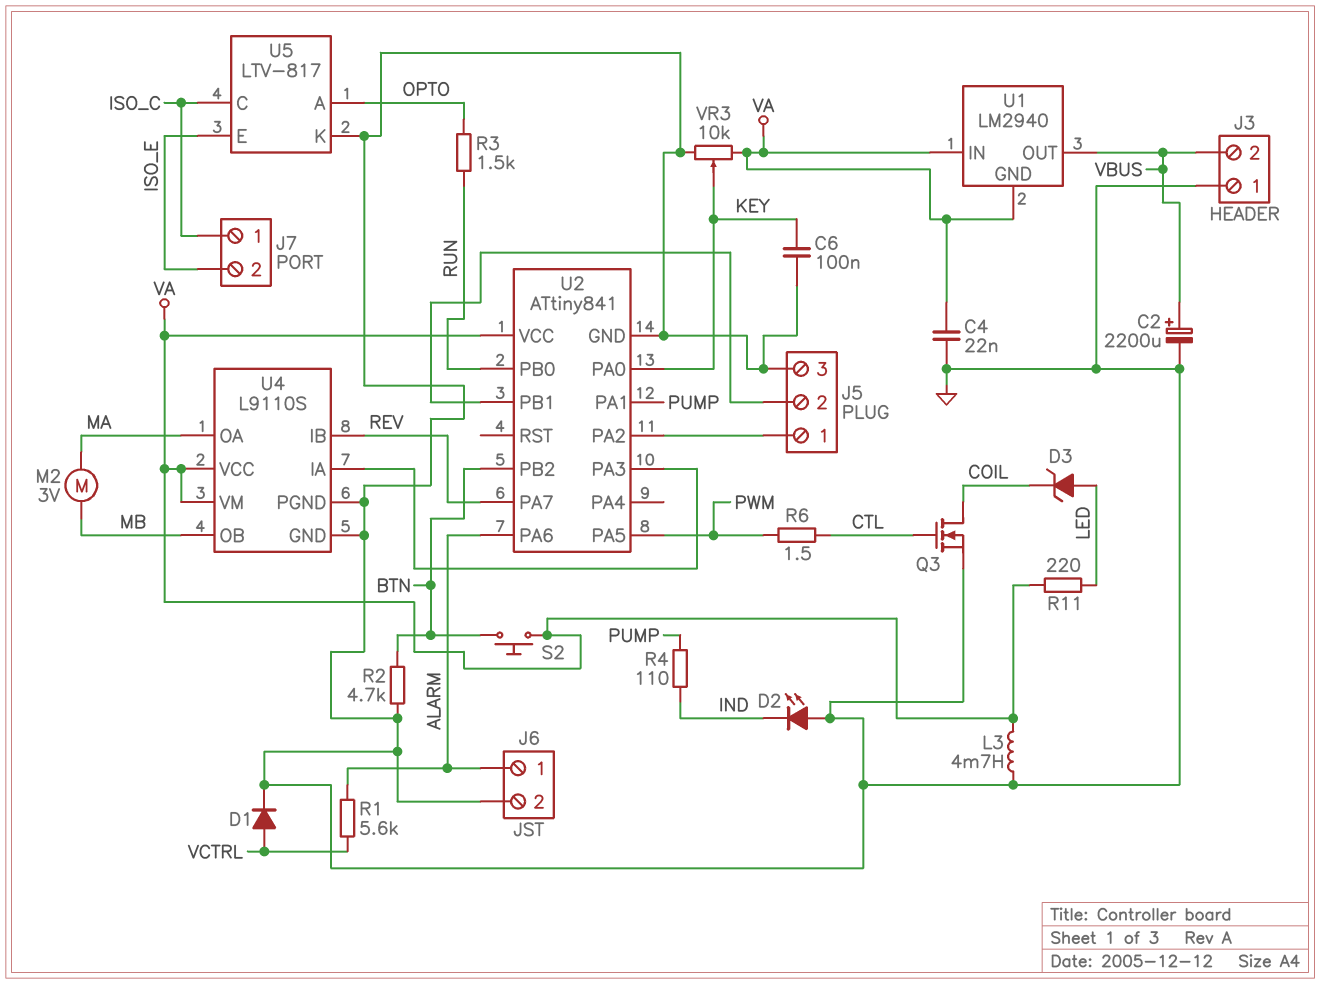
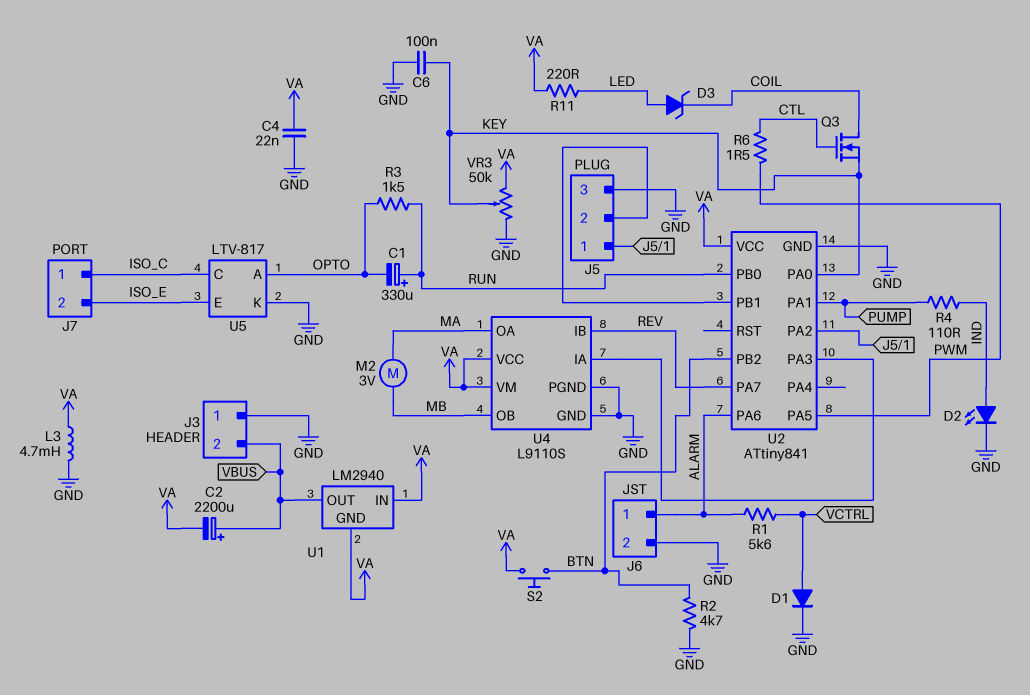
C1: none -> 330uF (plus RUN, minus OPTO)
C2: 2200uF (plus VBUS, minus GND) -> 2200uF (plus VBUS, minus VA)
D2: LED (A GND, K IND) -> LED (A IND, K GND)
Q3: NMOS (G CTL, D COIL, S GND) -> NMOS (G CTL, D COIL, S KEY)
VR3: 10k (GND, VA, wiper KEY) -> 50k (GND, VA, wiper KEY)

